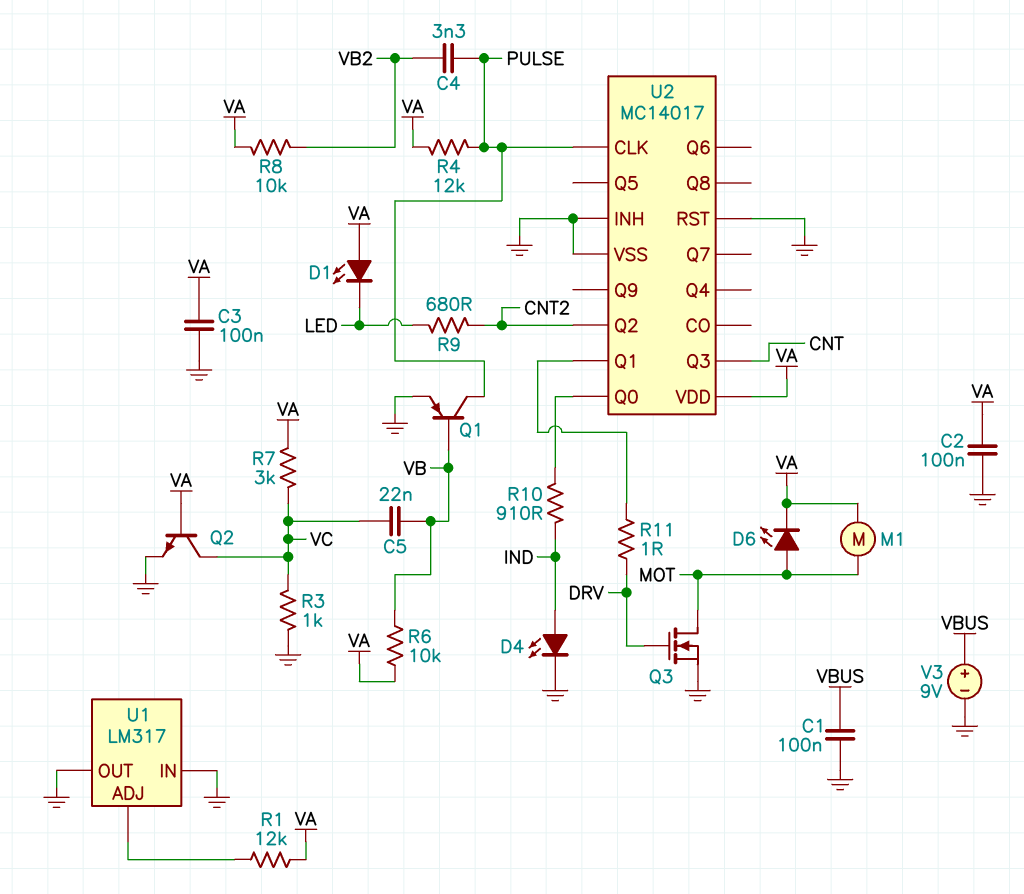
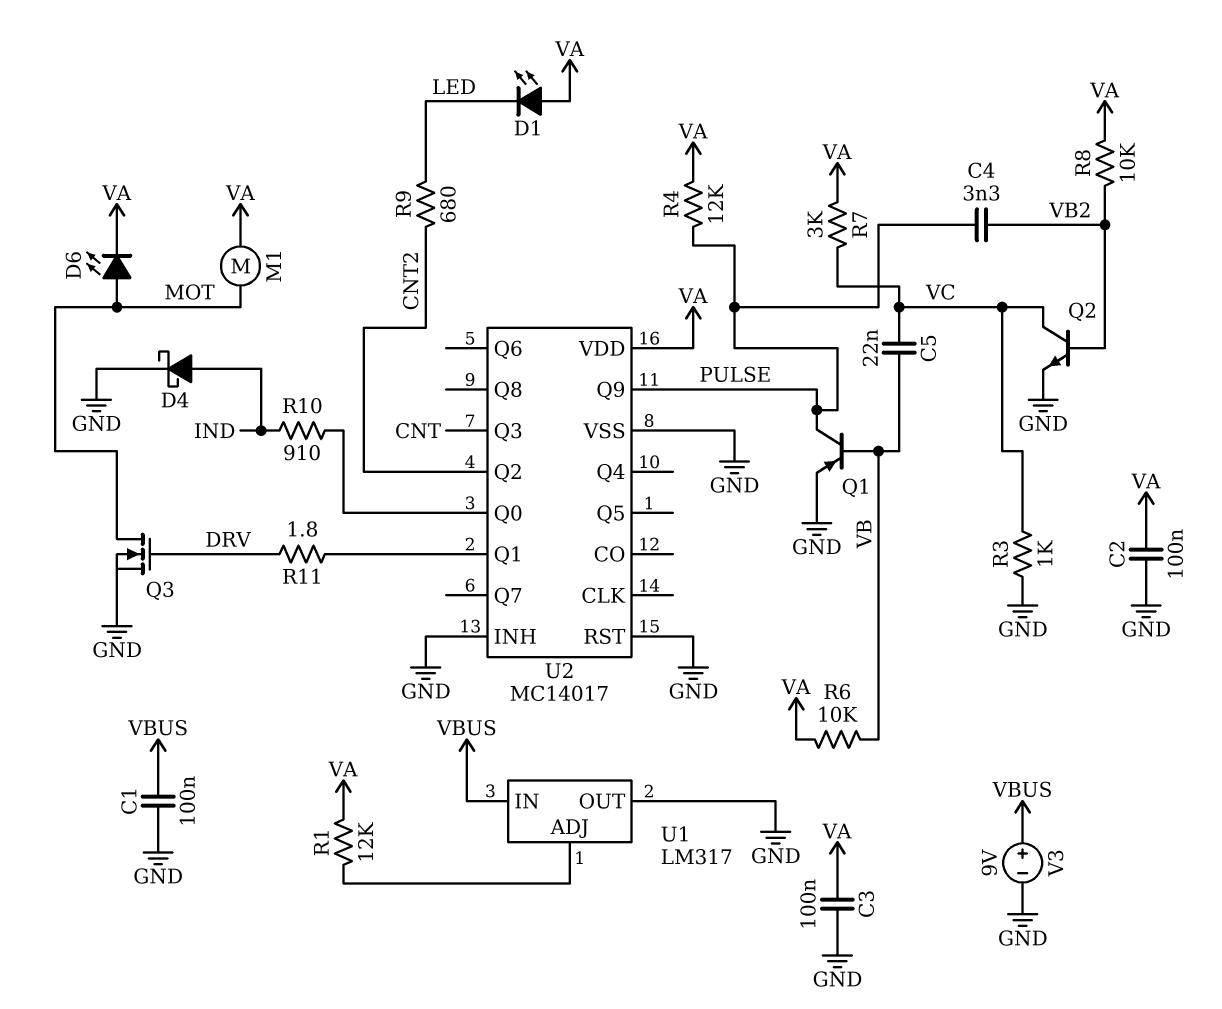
D4: LED (A IND, K GND) -> schottky (A IND, K GND)
Q2: NPN (B VA, C VC, E GND) -> NPN (B VB2, C VC, E GND)
R11: 1 (DRV, U2/Q1) -> 1.8 (DRV, U2/Q1)
U1 pin IN: GND -> VBUS
U2 pin CLK: PULSE -> none
U2 pin Q9: none -> PULSE

